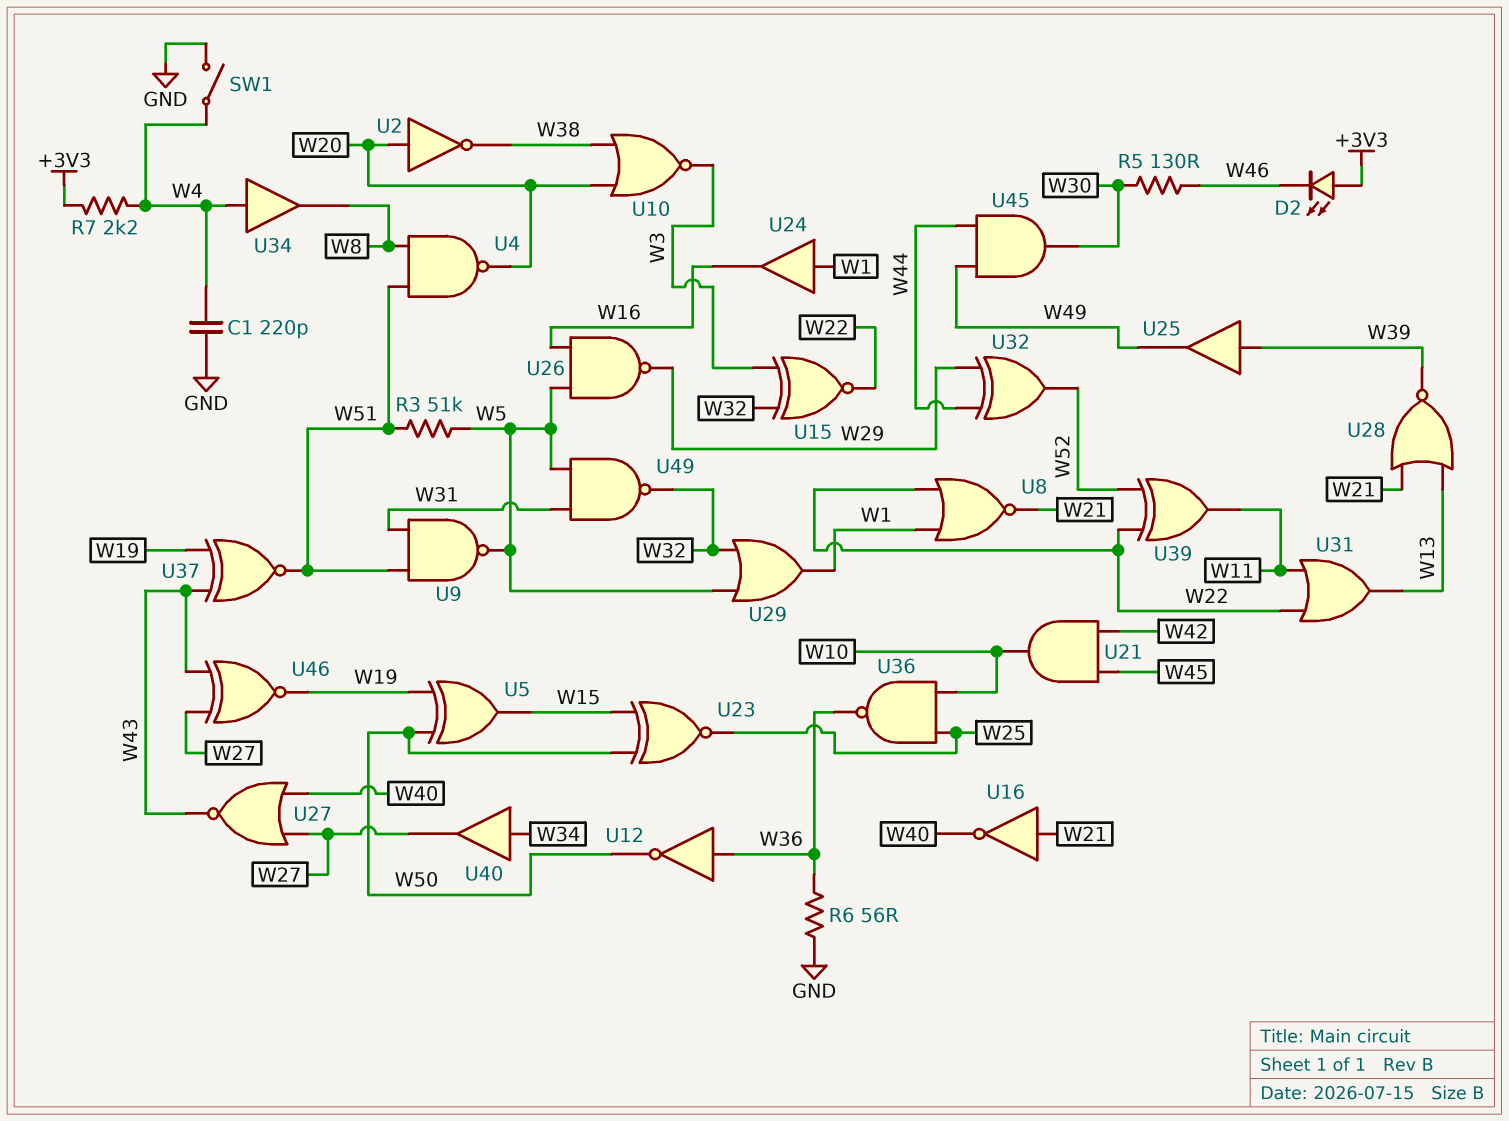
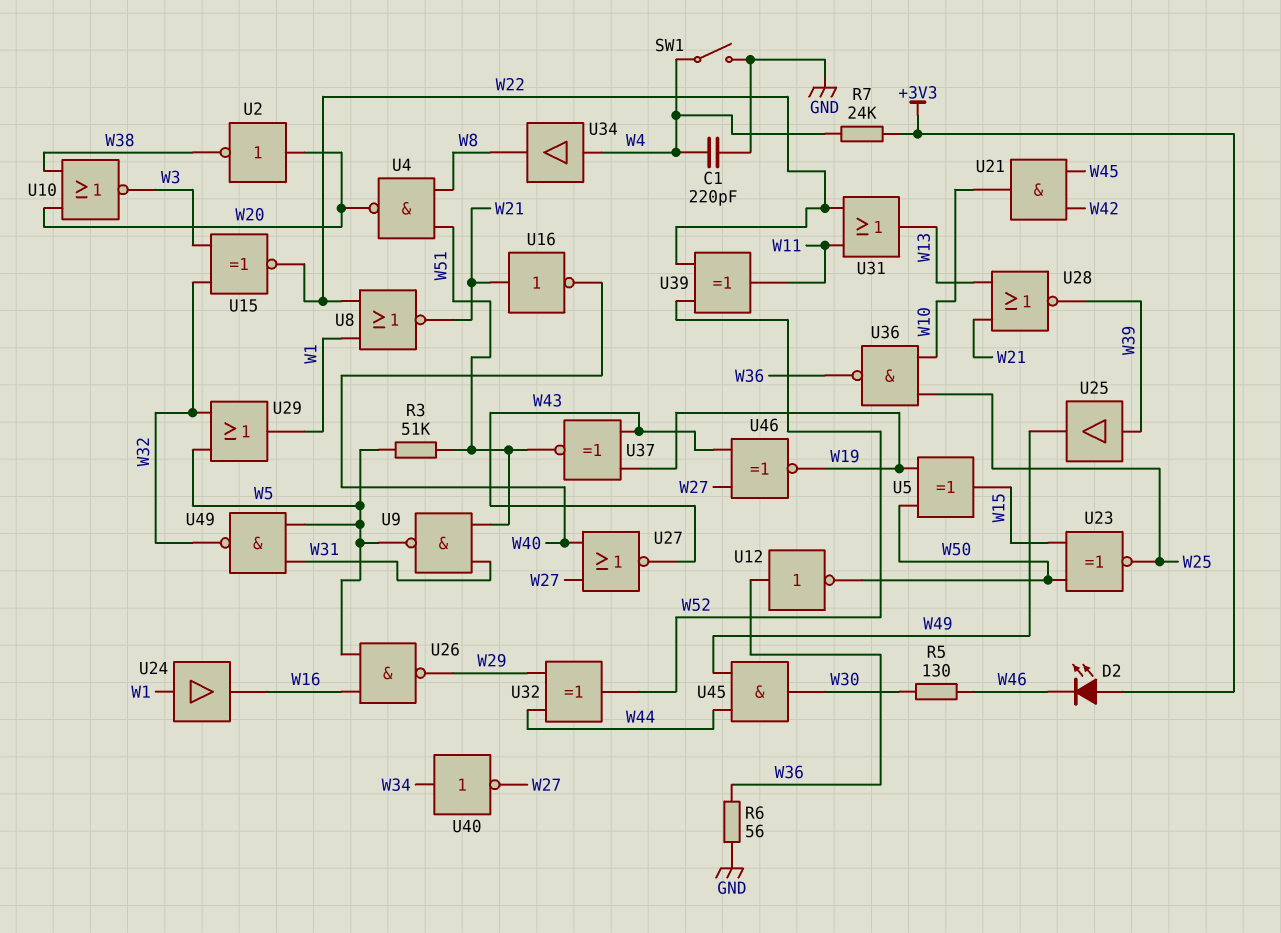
R7: 2.2k (+3V3, W4) -> 24k (+3V3, W4)
U40: buffer (in W34, out W27) -> NOT (in W34, out W27)

